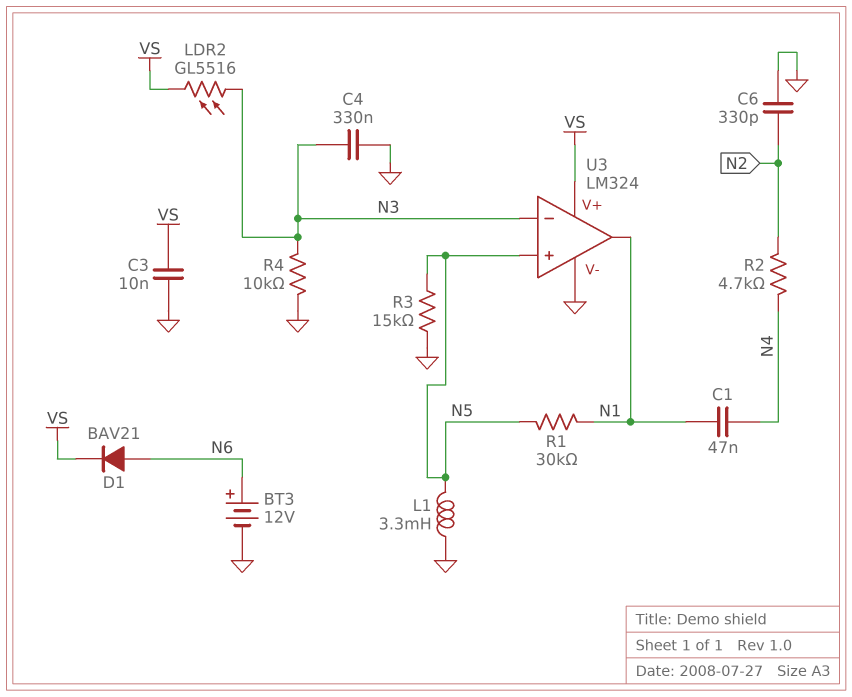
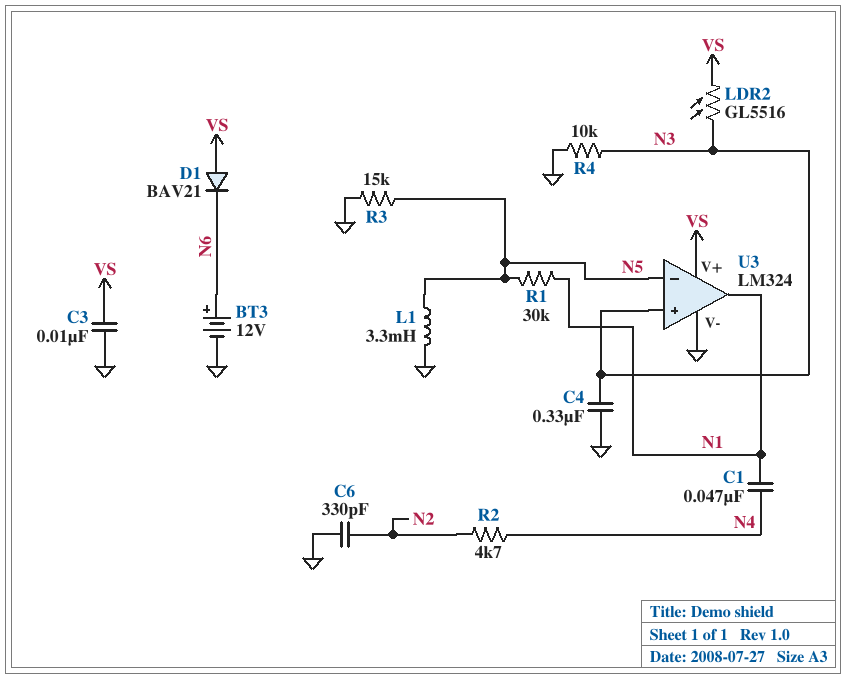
D1: diode BAV21 (A N6, K VS) -> diode BAV21 (A VS, K N6)
U3 pin in+: N5 -> N3
U3 pin in-: N3 -> N5

